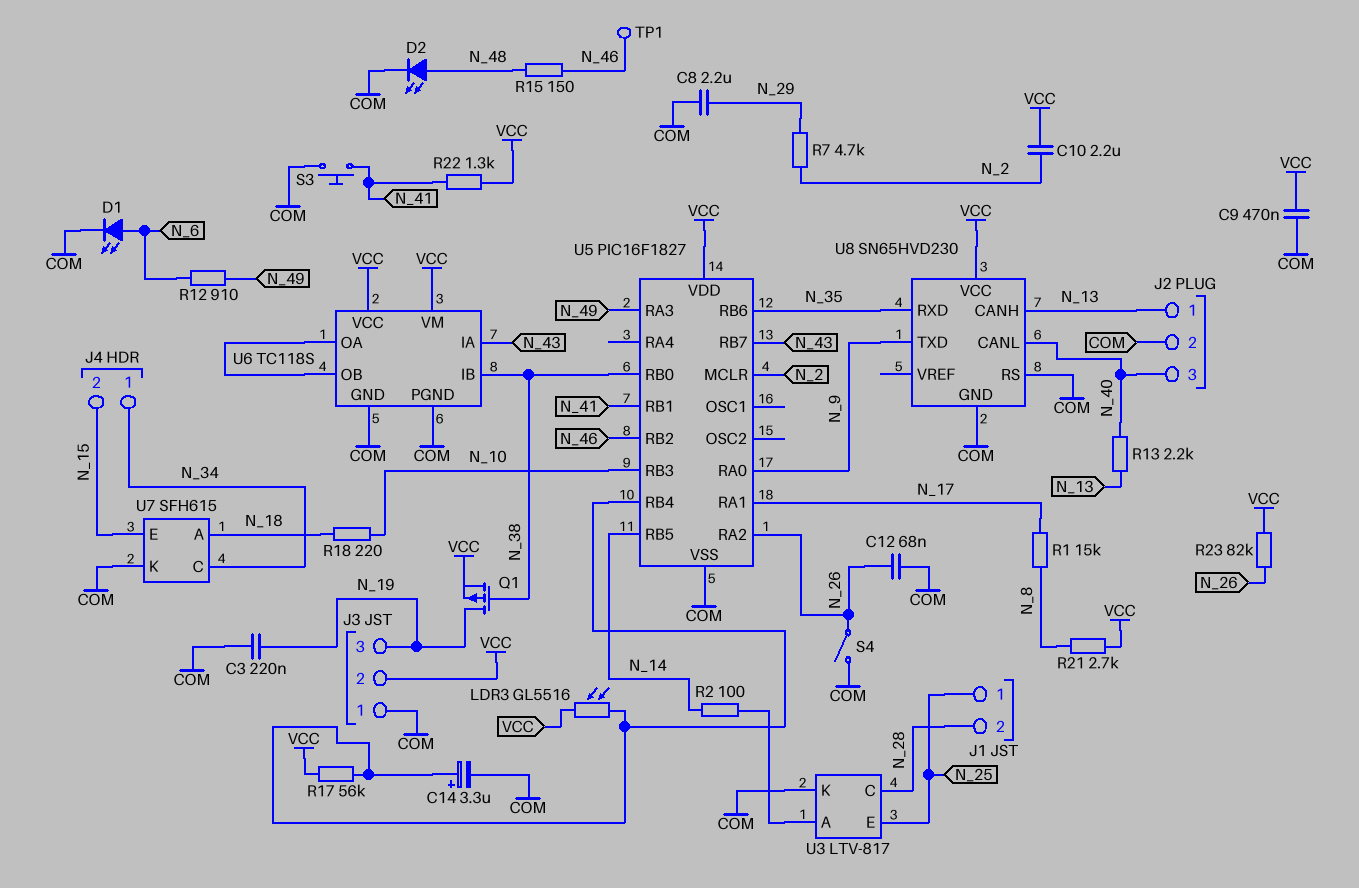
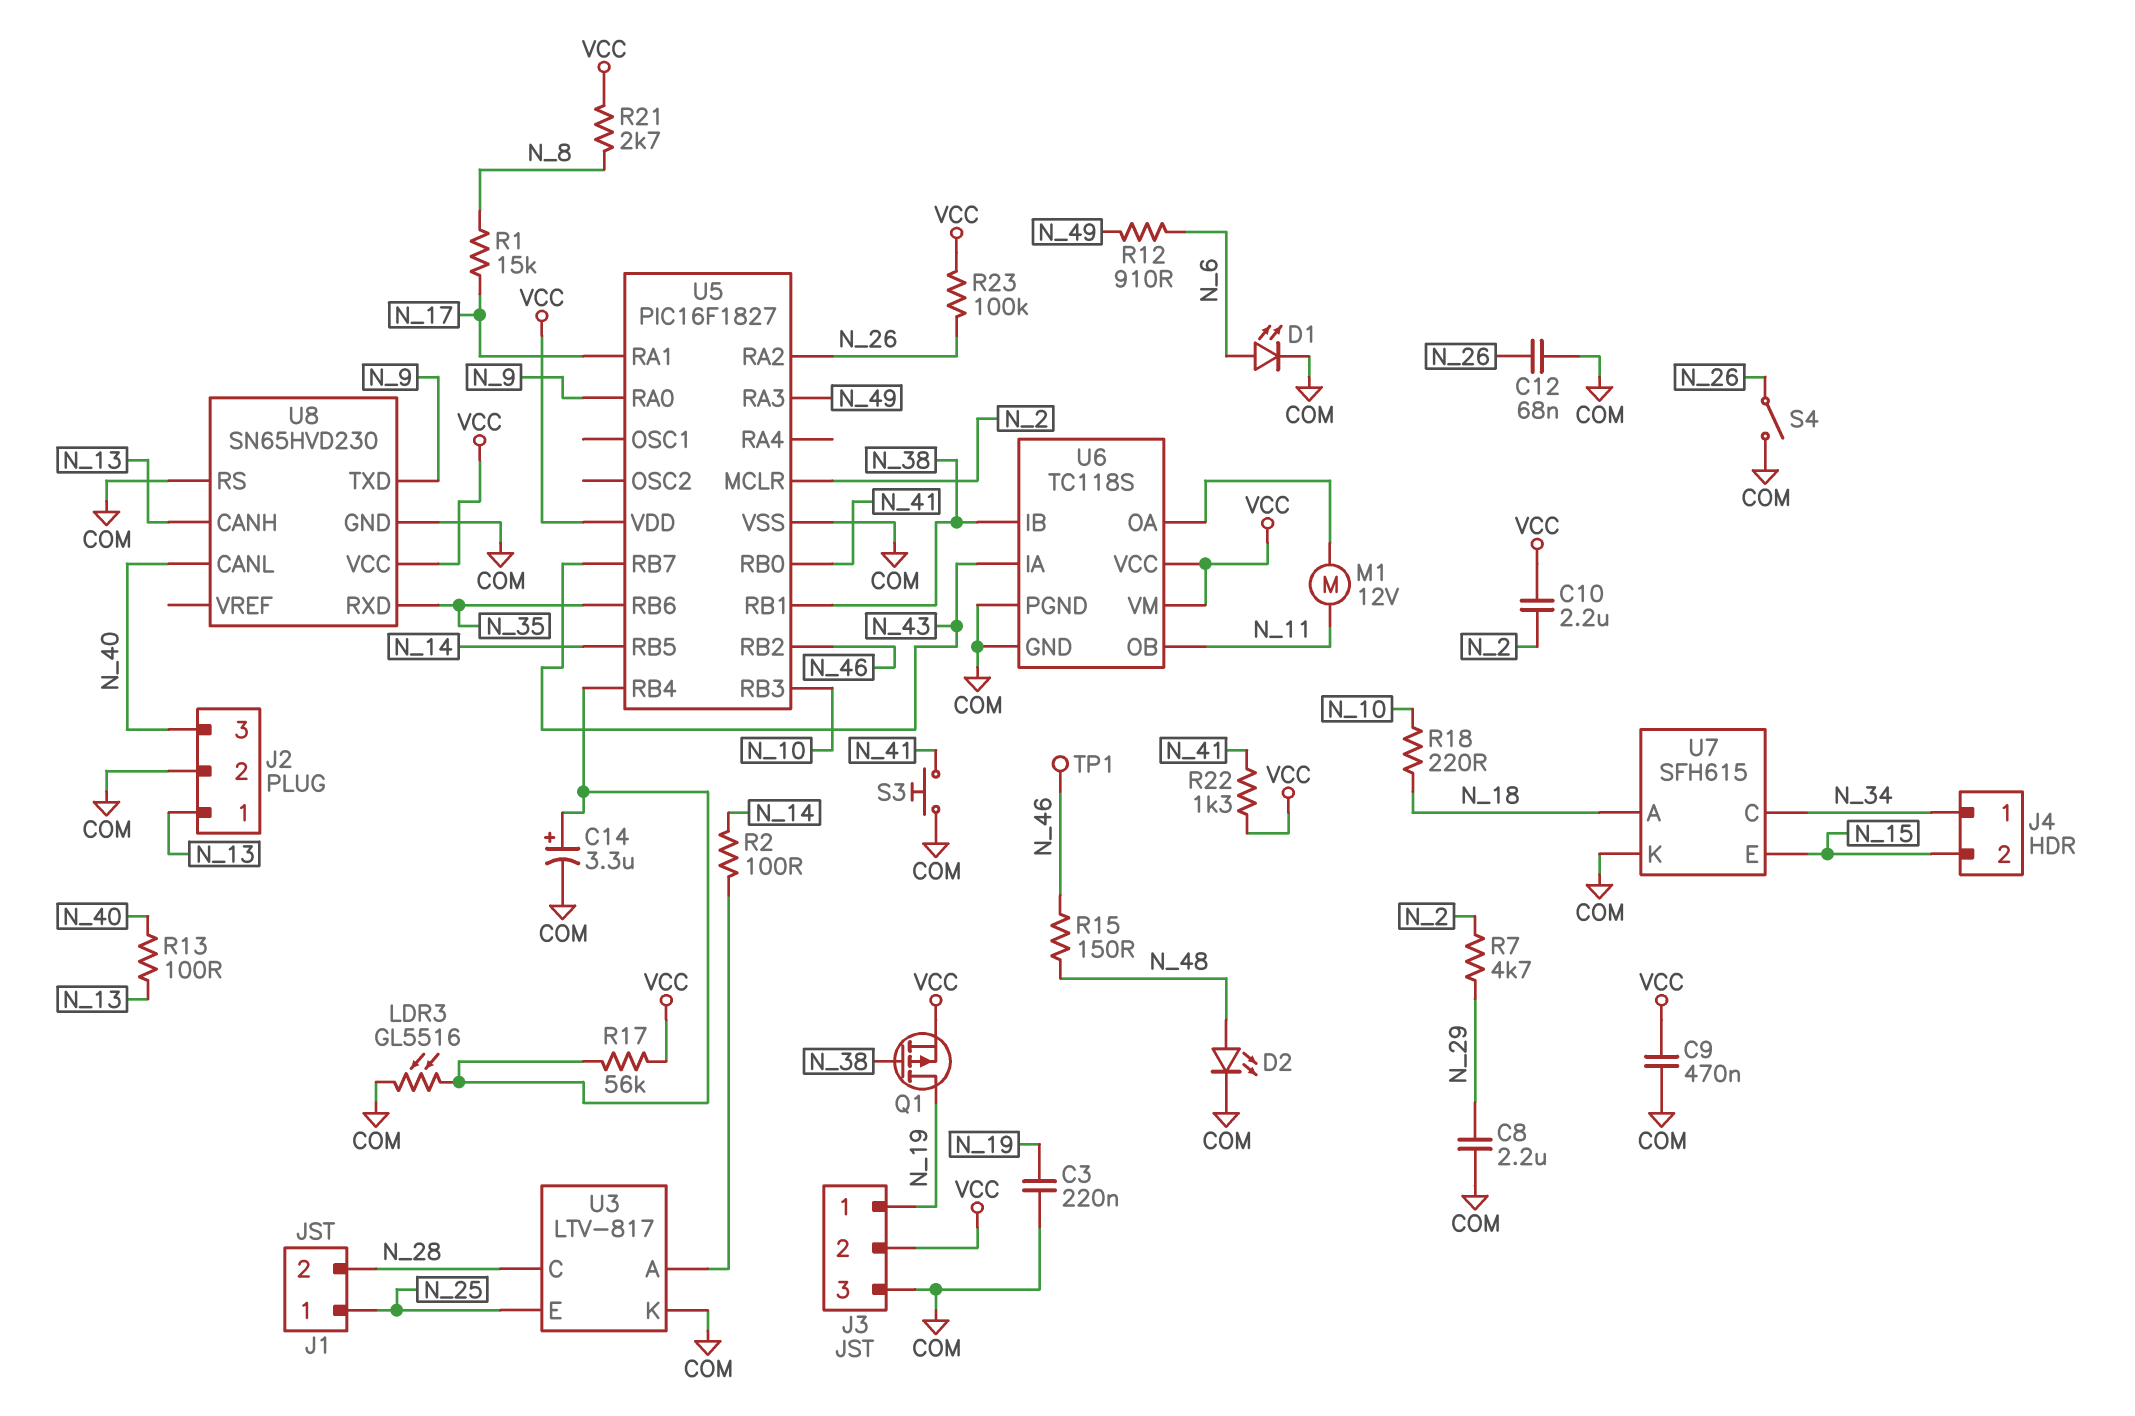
J3 pin 1: COM -> N_19
J3 pin 3: N_19 -> COM
LDR3: GL5516 (U5/RB4, VCC) -> GL5516 (COM, U5/RB4)
M1: none -> motor 12V (N_11, U6/OA)
R13: 2.2k (N_13, N_40) -> 100 (N_13, N_40)
R23: 82k (N_26, VCC) -> 100k (N_26, VCC)
U5 pin RB0: N_38 -> N_41
U5 pin RB1: N_41 -> N_38
U6 pin OB: U6/OA -> N_11

